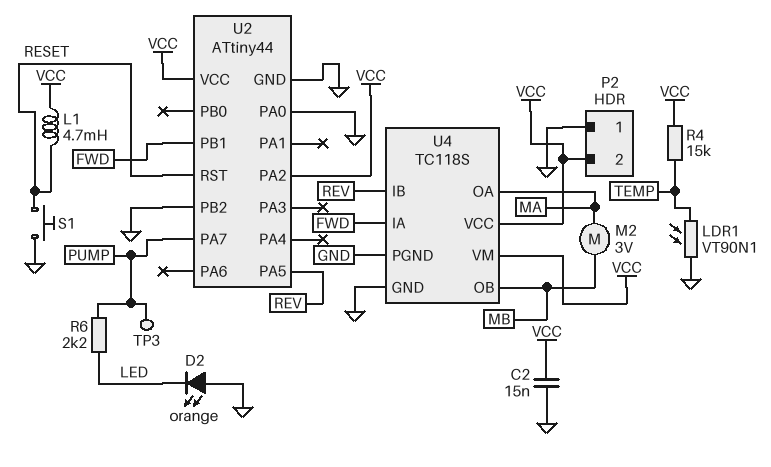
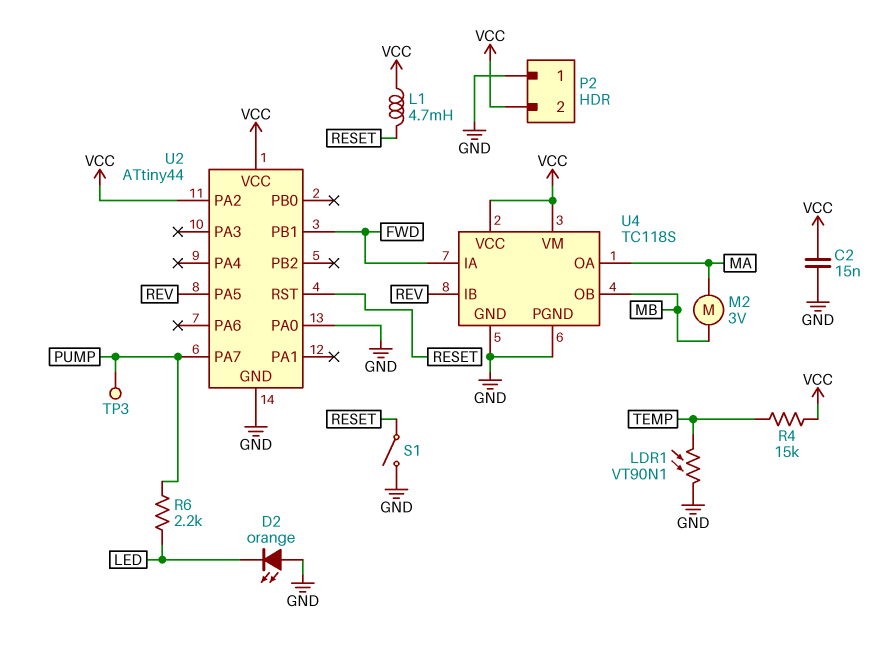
S1: button (GND, RESET) -> switch (GND, RESET)
U2 pin PB2: GND -> none

